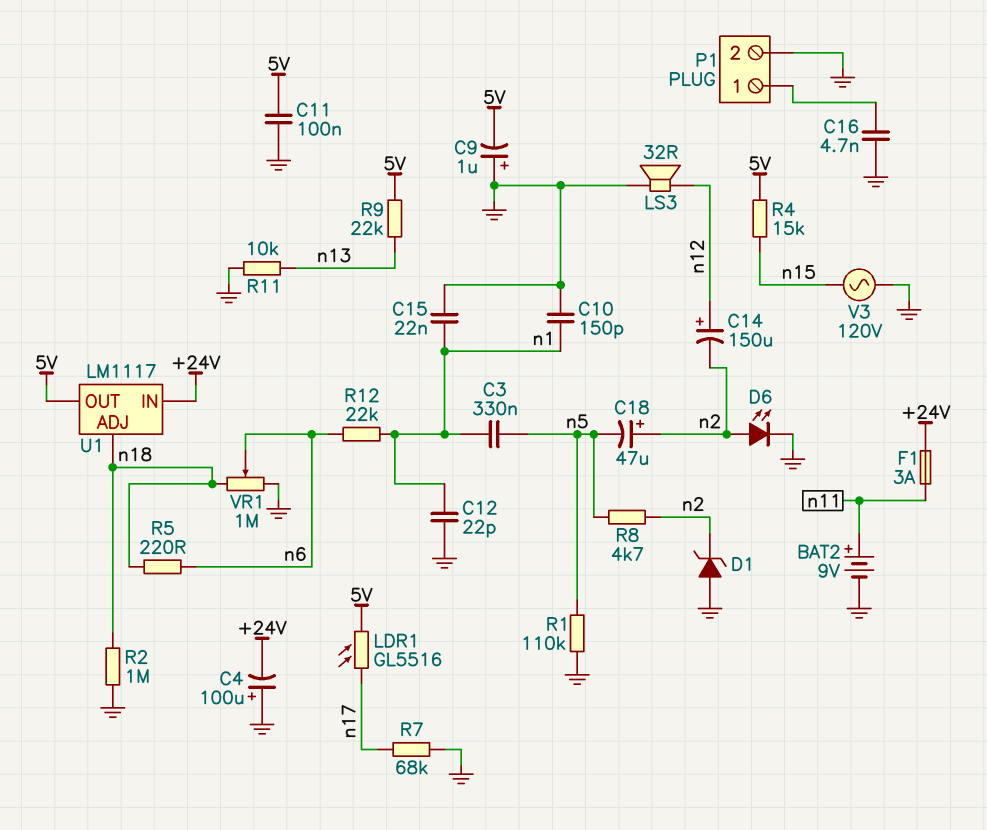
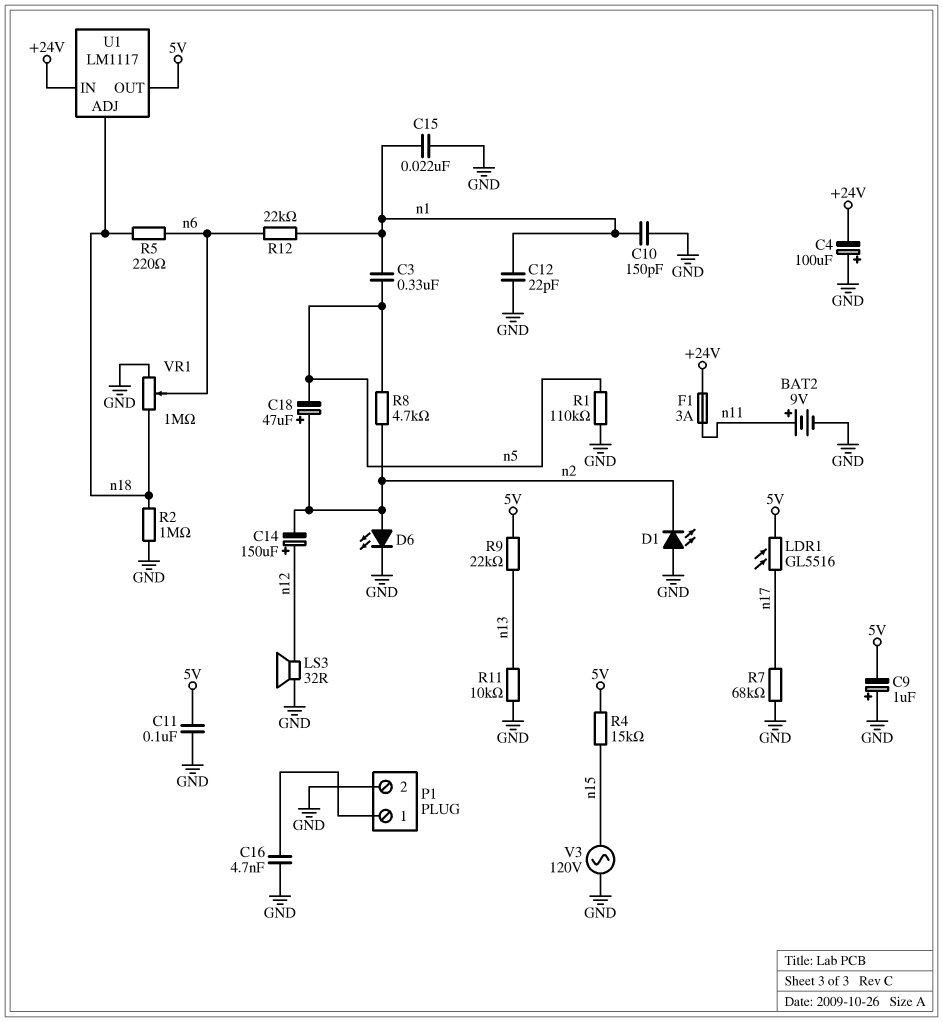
D1: zener (A GND, K n2) -> LED (A GND, K n2)

